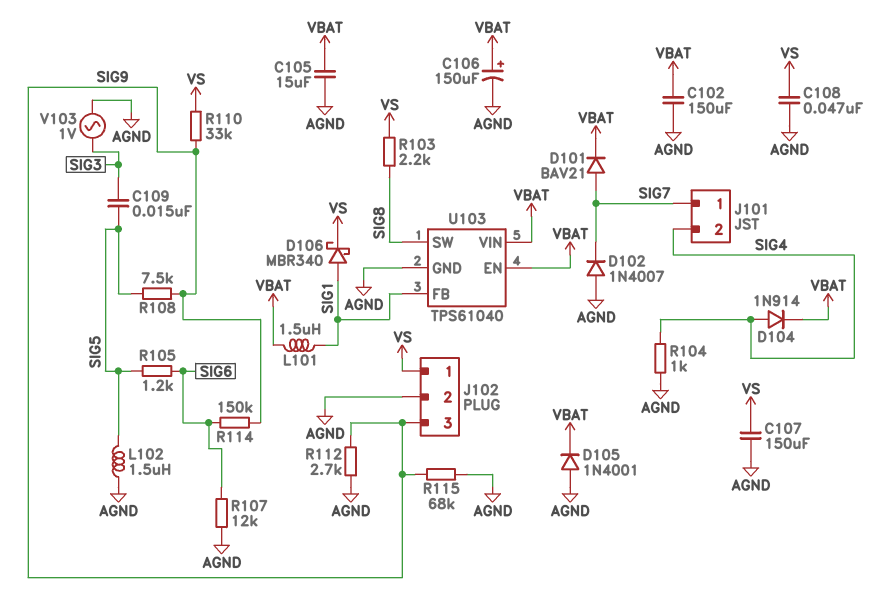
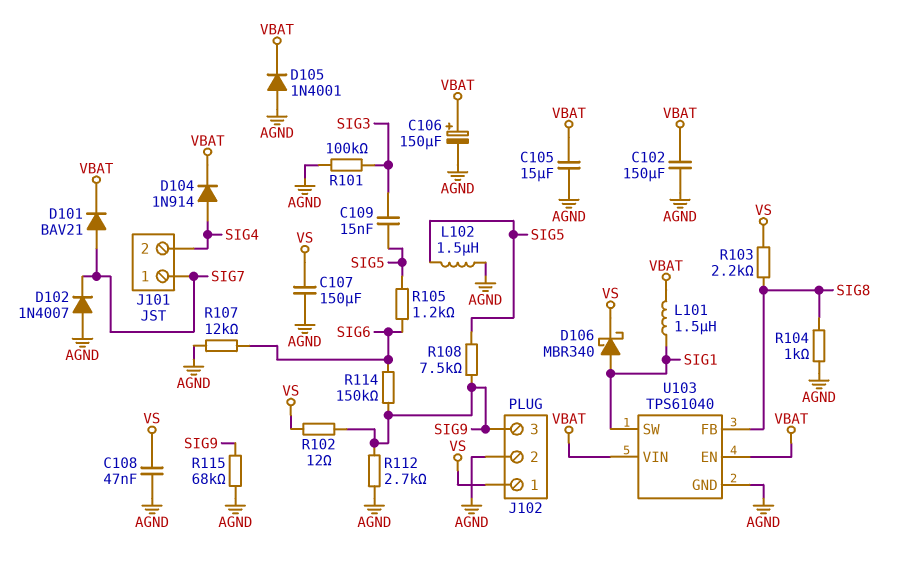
R101: none -> 100k (AGND, SIG3)
R102: none -> 12 (SIG9, VS)
R104: 1k (AGND, SIG4) -> 1k (AGND, SIG8)
R110: 33k (SIG9, VS) -> none
U103 pin FB: SIG1 -> SIG8
U103 pin SW: SIG8 -> SIG1
V103: AC 1V (AGND, SIG3) -> none

